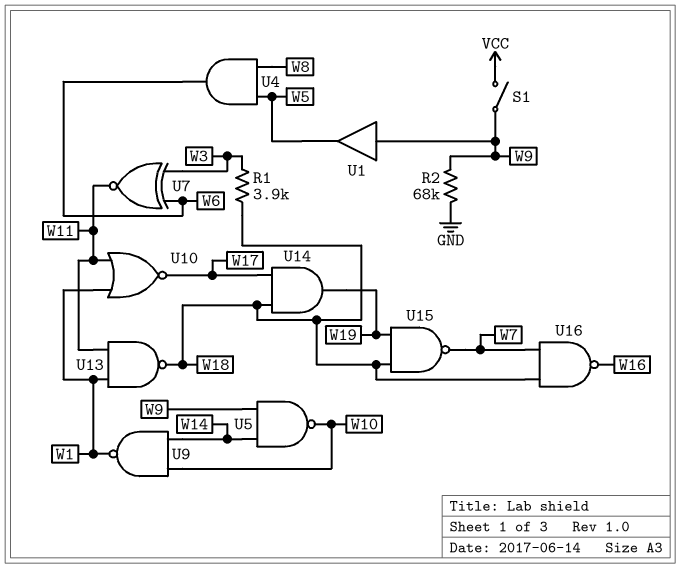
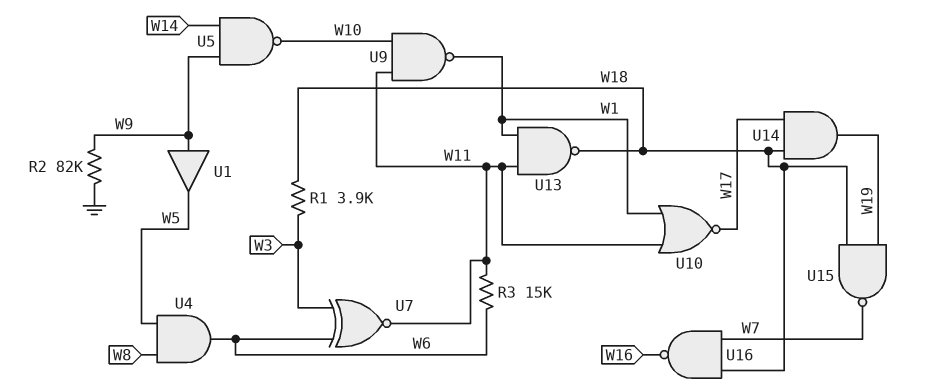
R2: 68k (GND, W9) -> 82k (GND, W9)
R3: none -> 15k (W6, W11)
S1: switch (VCC, W9) -> none
U9: NAND (in W10, in W14, out W1) -> NAND (in W10, in W11, out W1)

